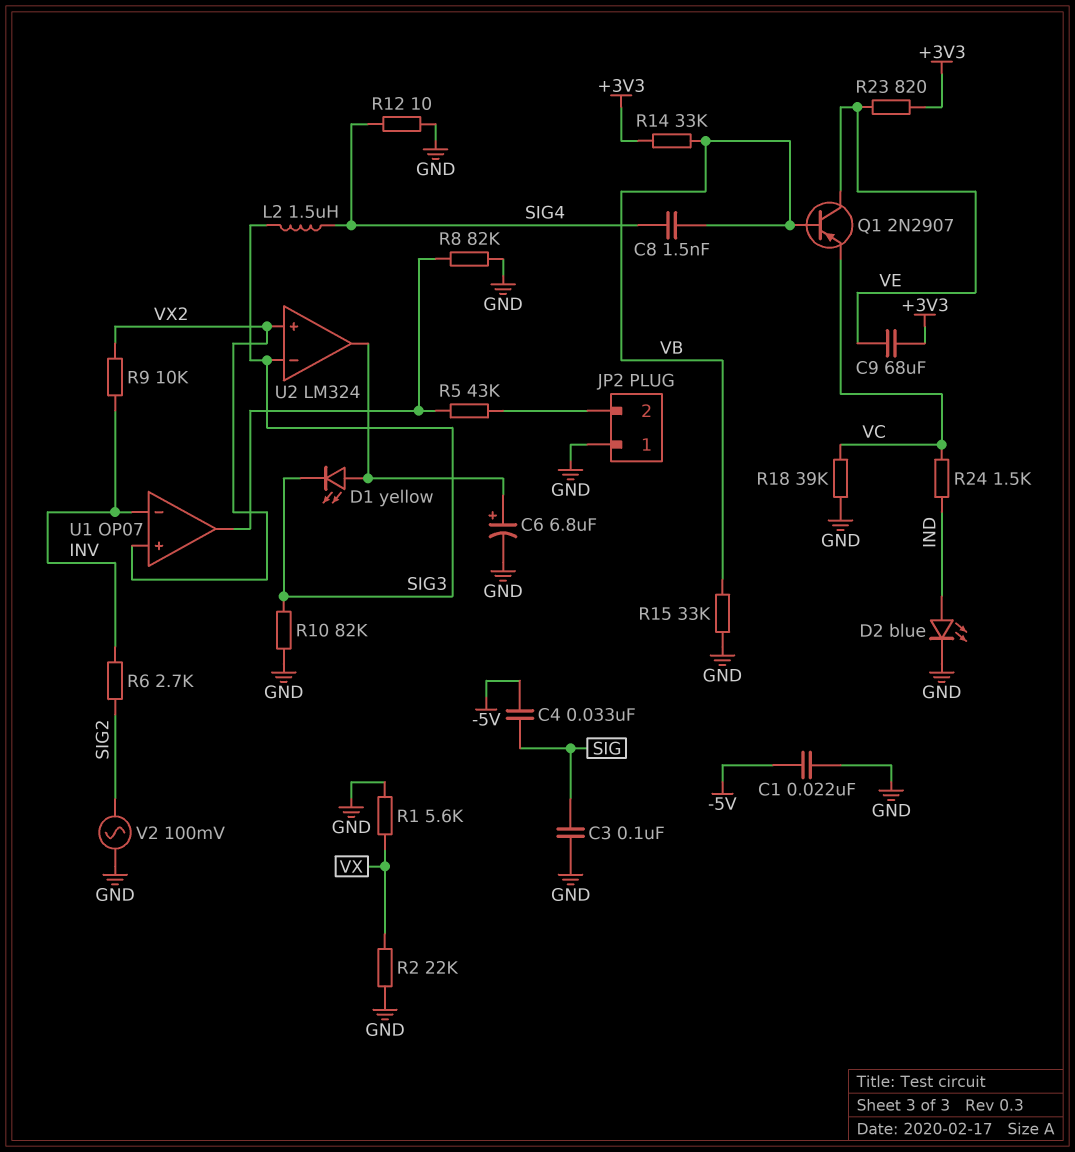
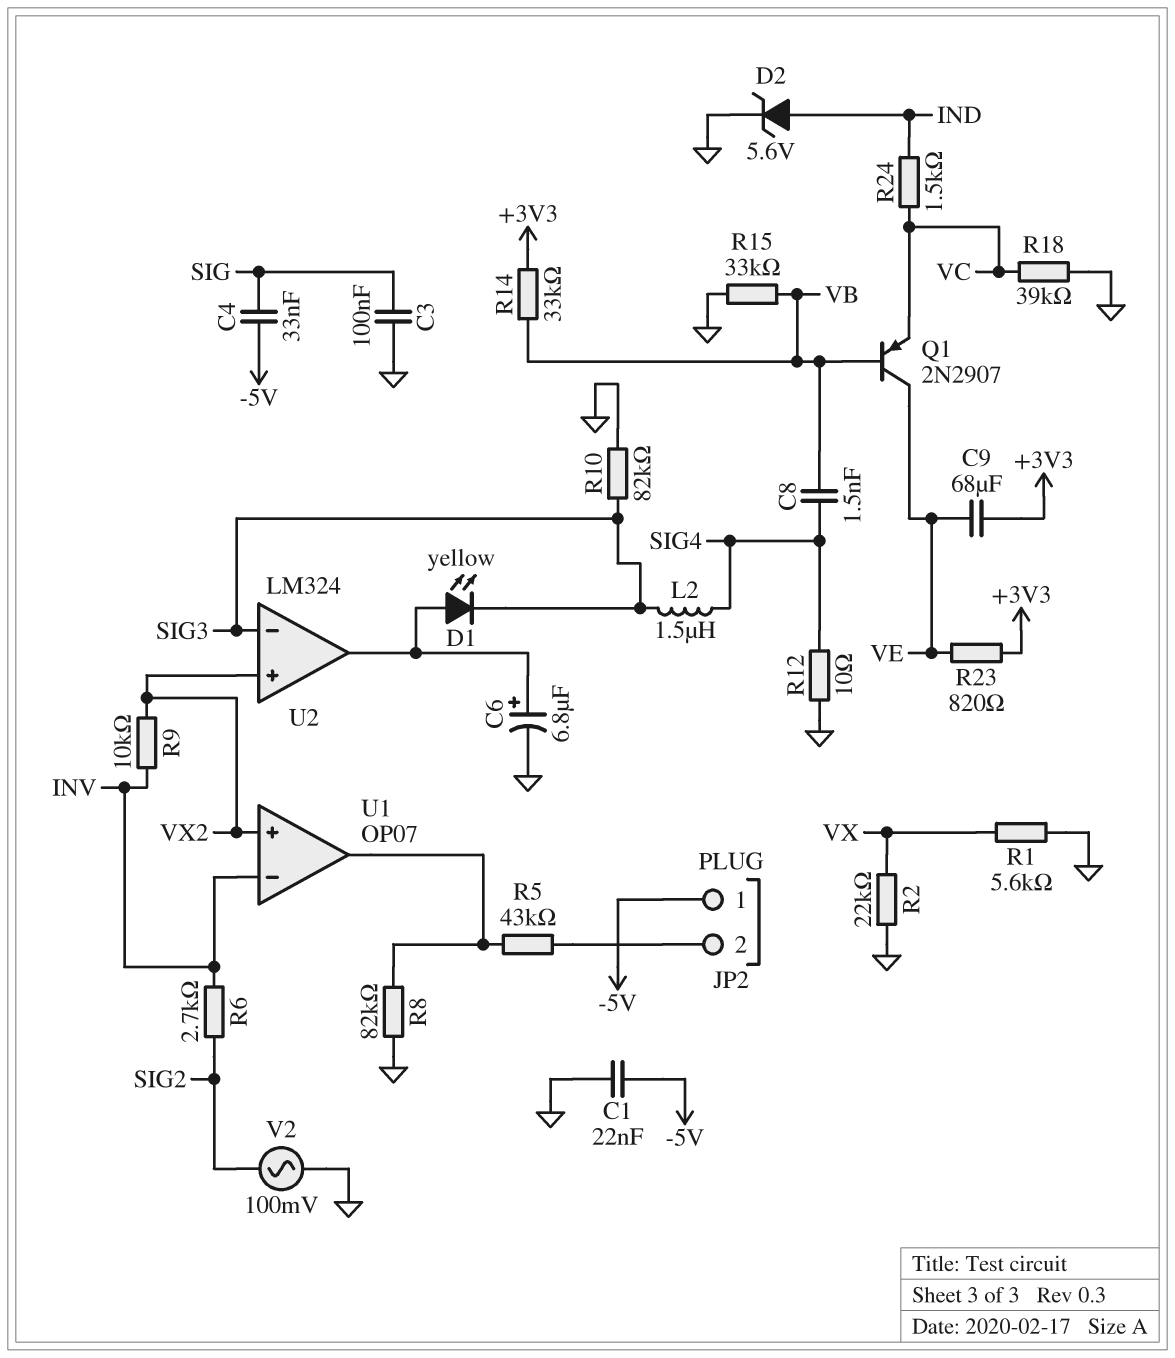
D2: LED blue (A IND, K GND) -> zener 5.6V (A IND, K GND)
JP2 pin 1: GND -> -5V

